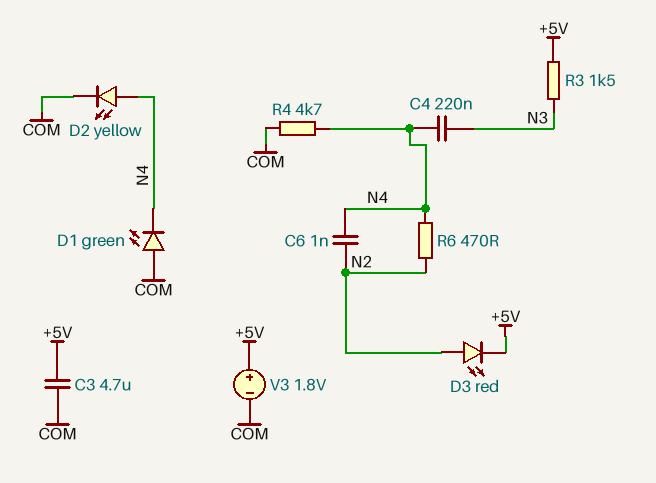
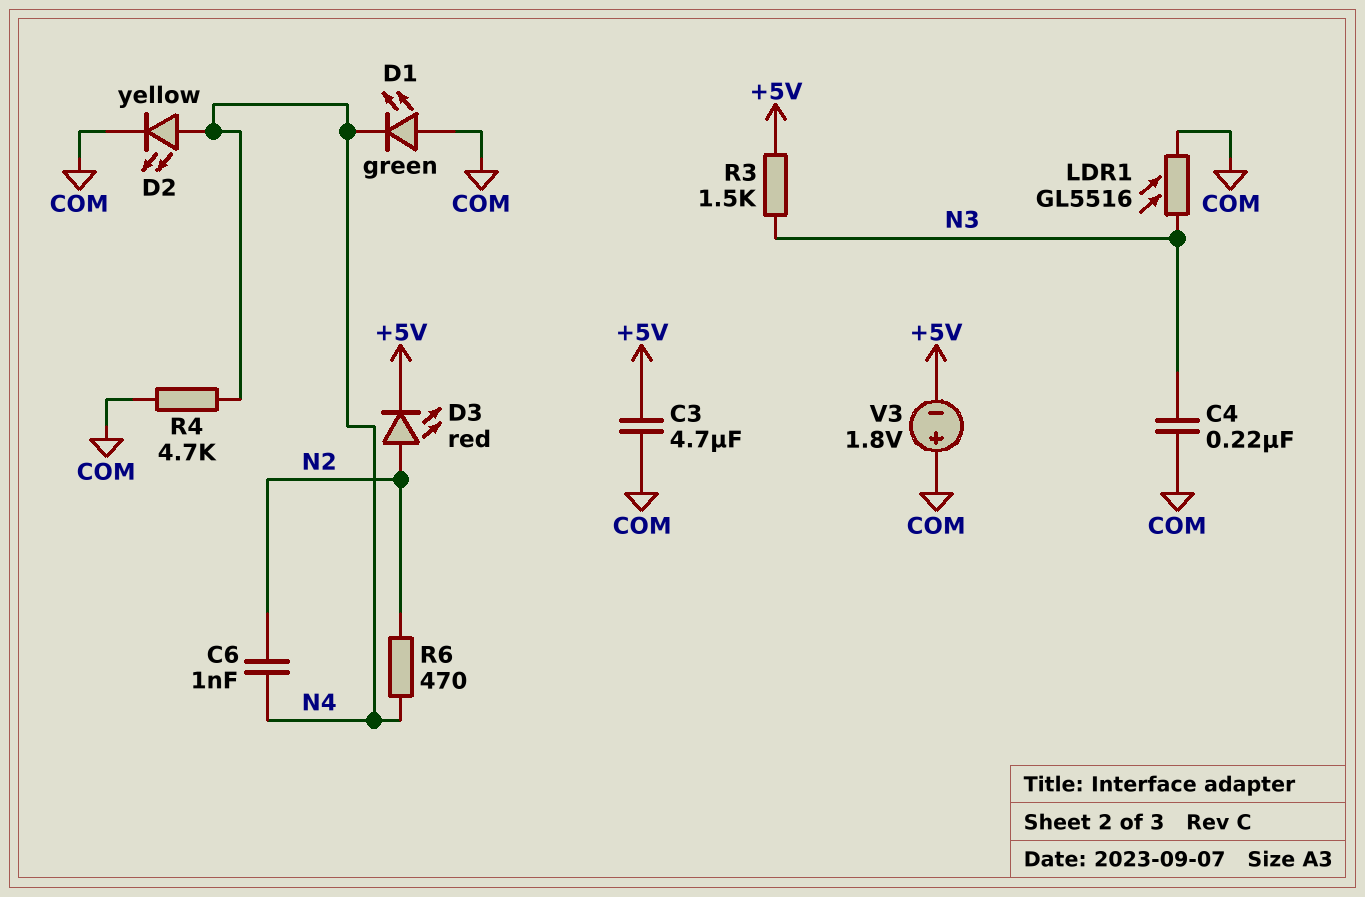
C4: 220nF (N3, N4) -> 220nF (COM, N3)
LDR1: none -> GL5516 (COM, N3)
V3: 1.8V (plus +5V, minus COM) -> 1.8V (plus COM, minus +5V)

